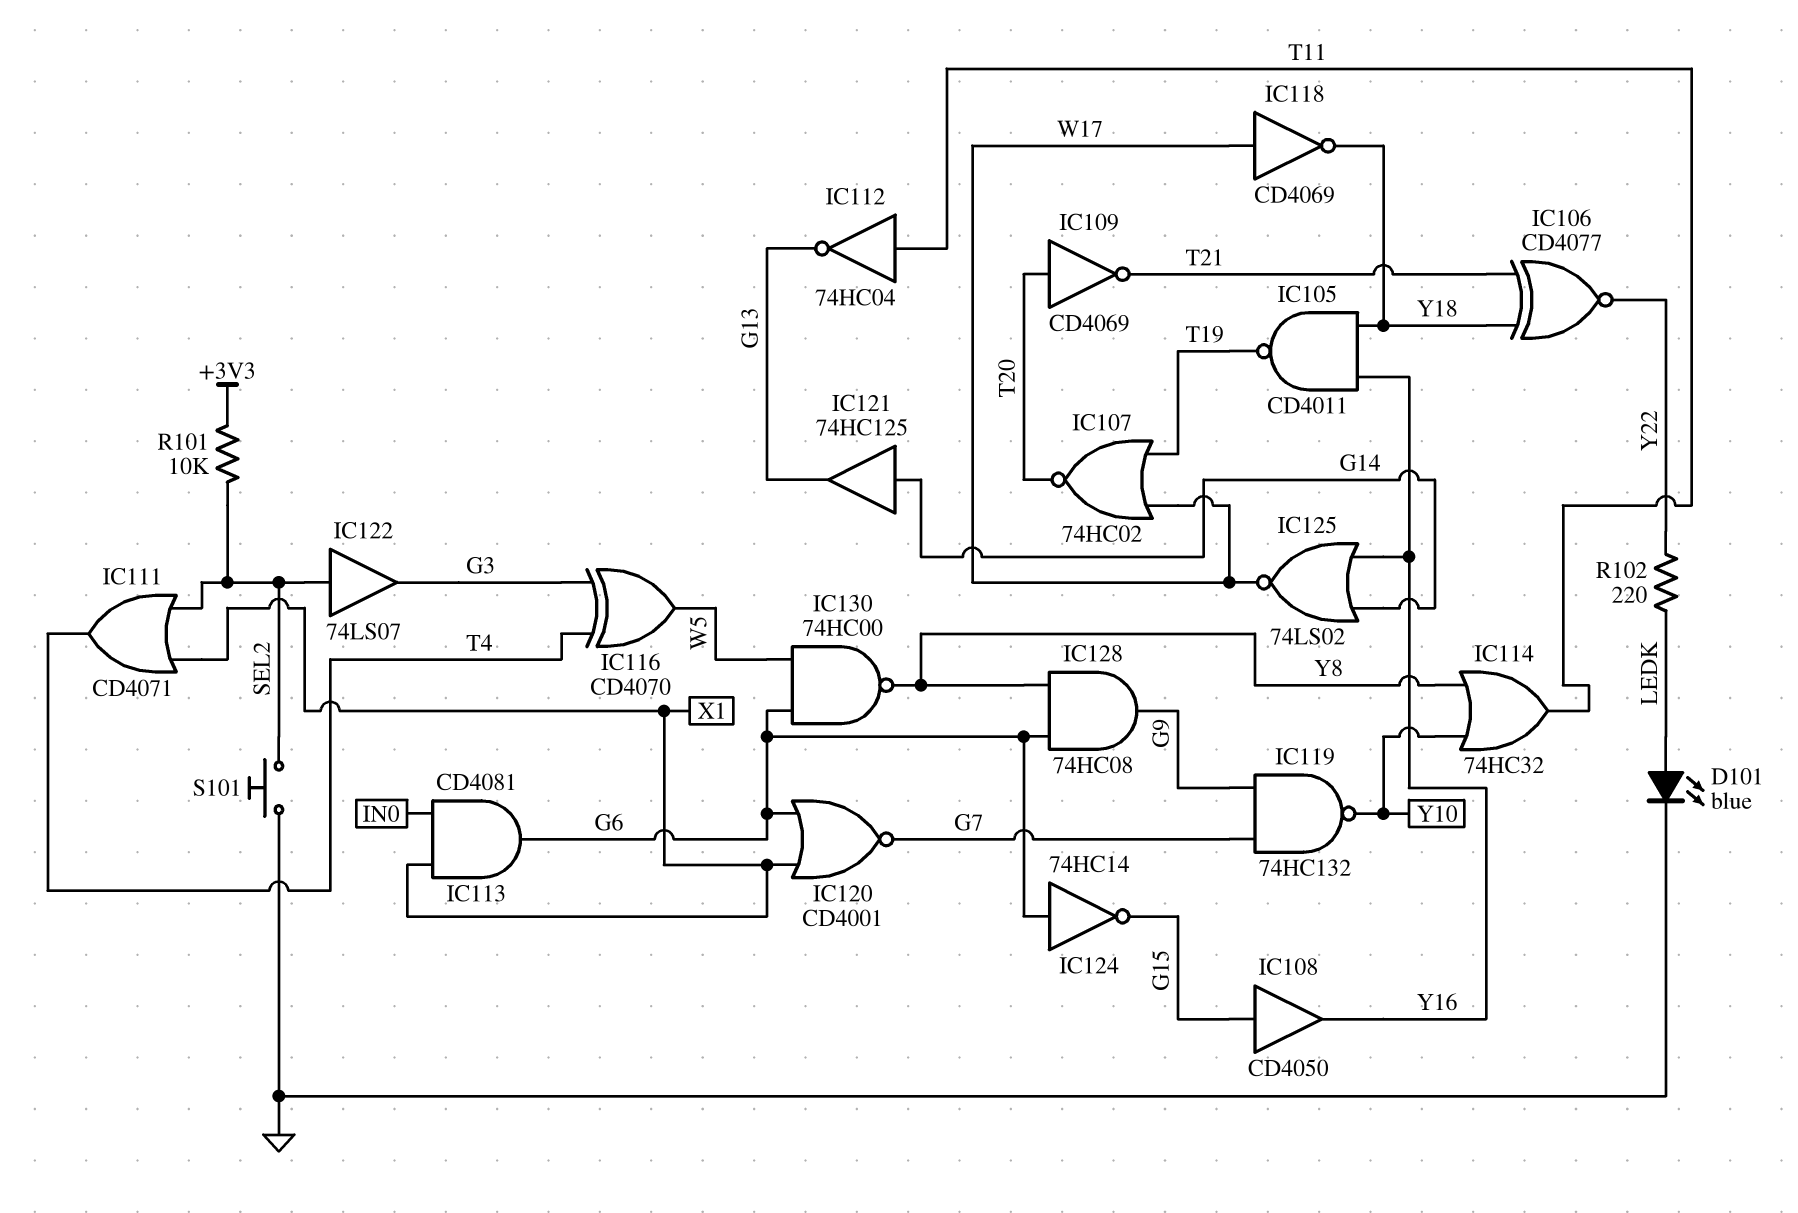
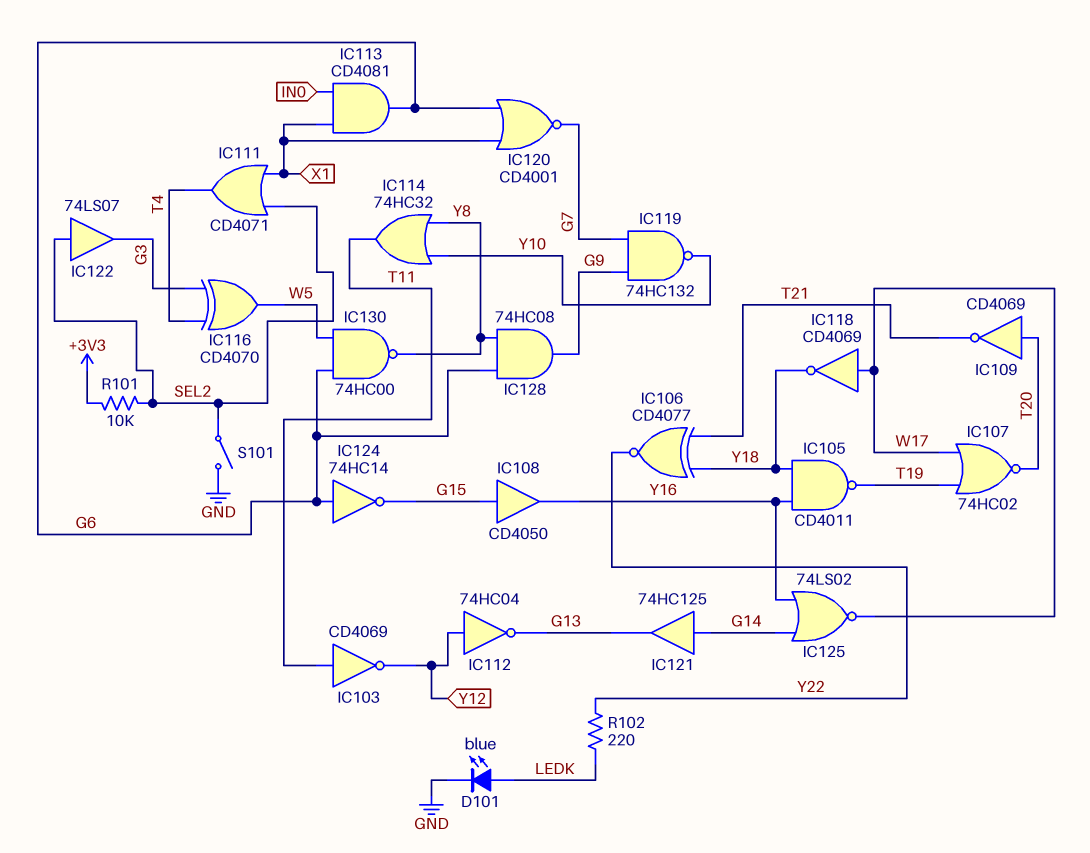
IC103: none -> NOT CD4069 (in T11, out Y12)
IC112: NOT 74HC04 (in T11, out G13) -> NOT 74HC04 (in Y12, out G13)
S101: button (GND, SEL2) -> switch (GND, SEL2)

